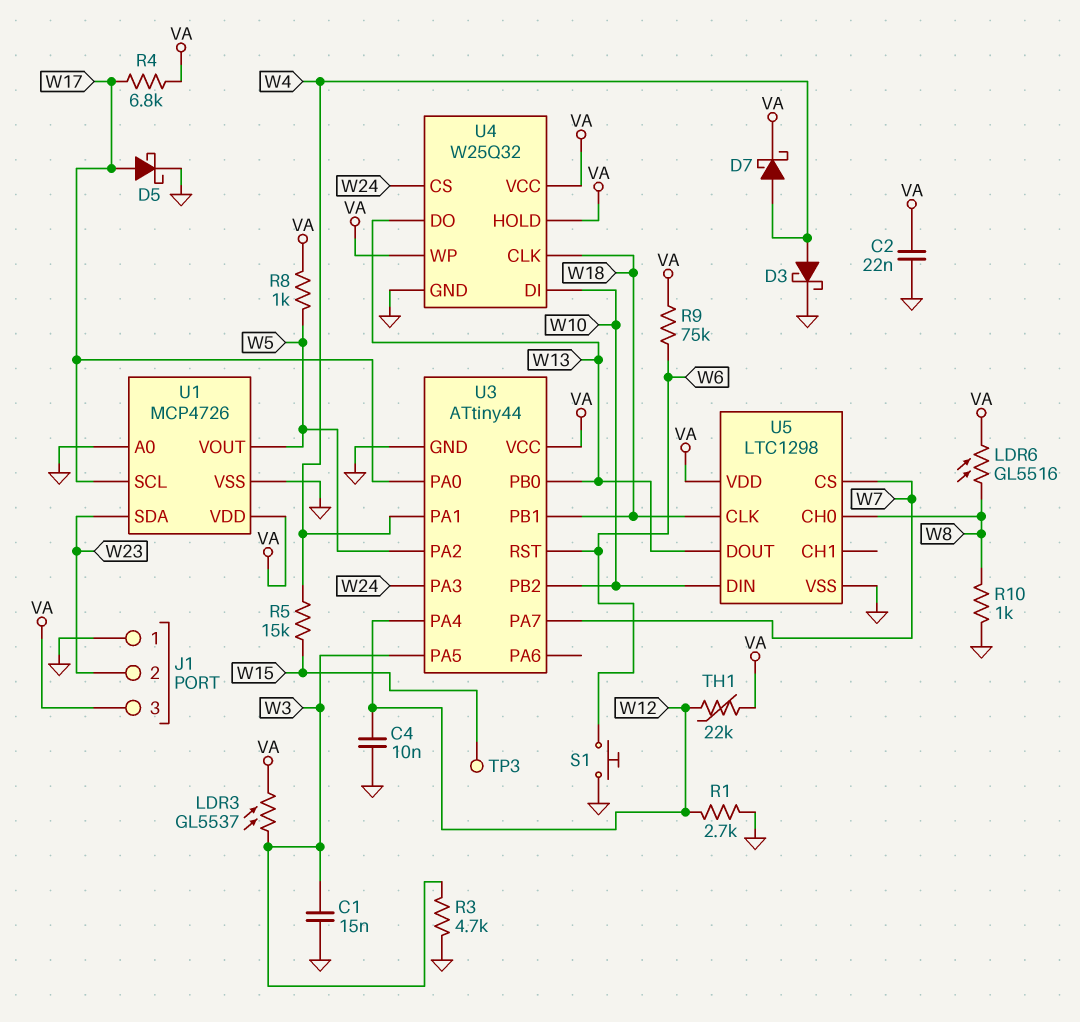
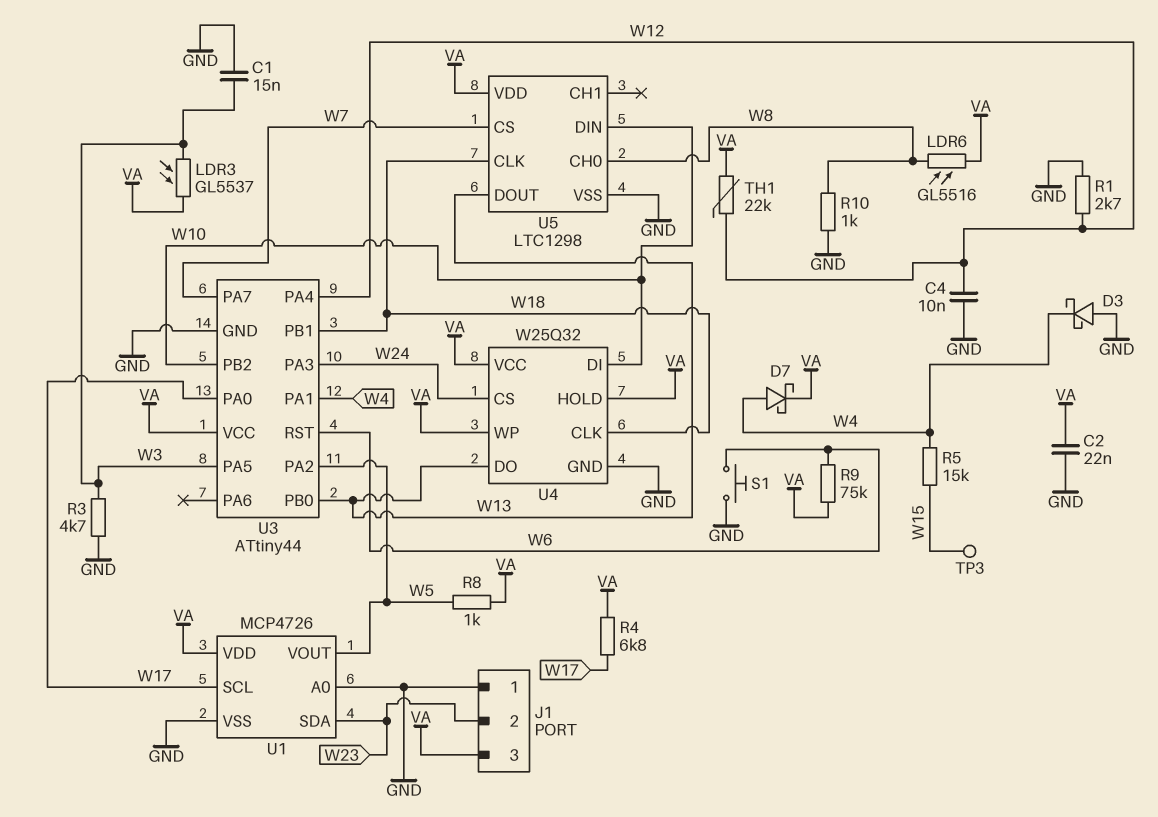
D3: schottky (A W4, K GND) -> schottky (A GND, K W4)
D5: schottky (A W17, K GND) -> none

